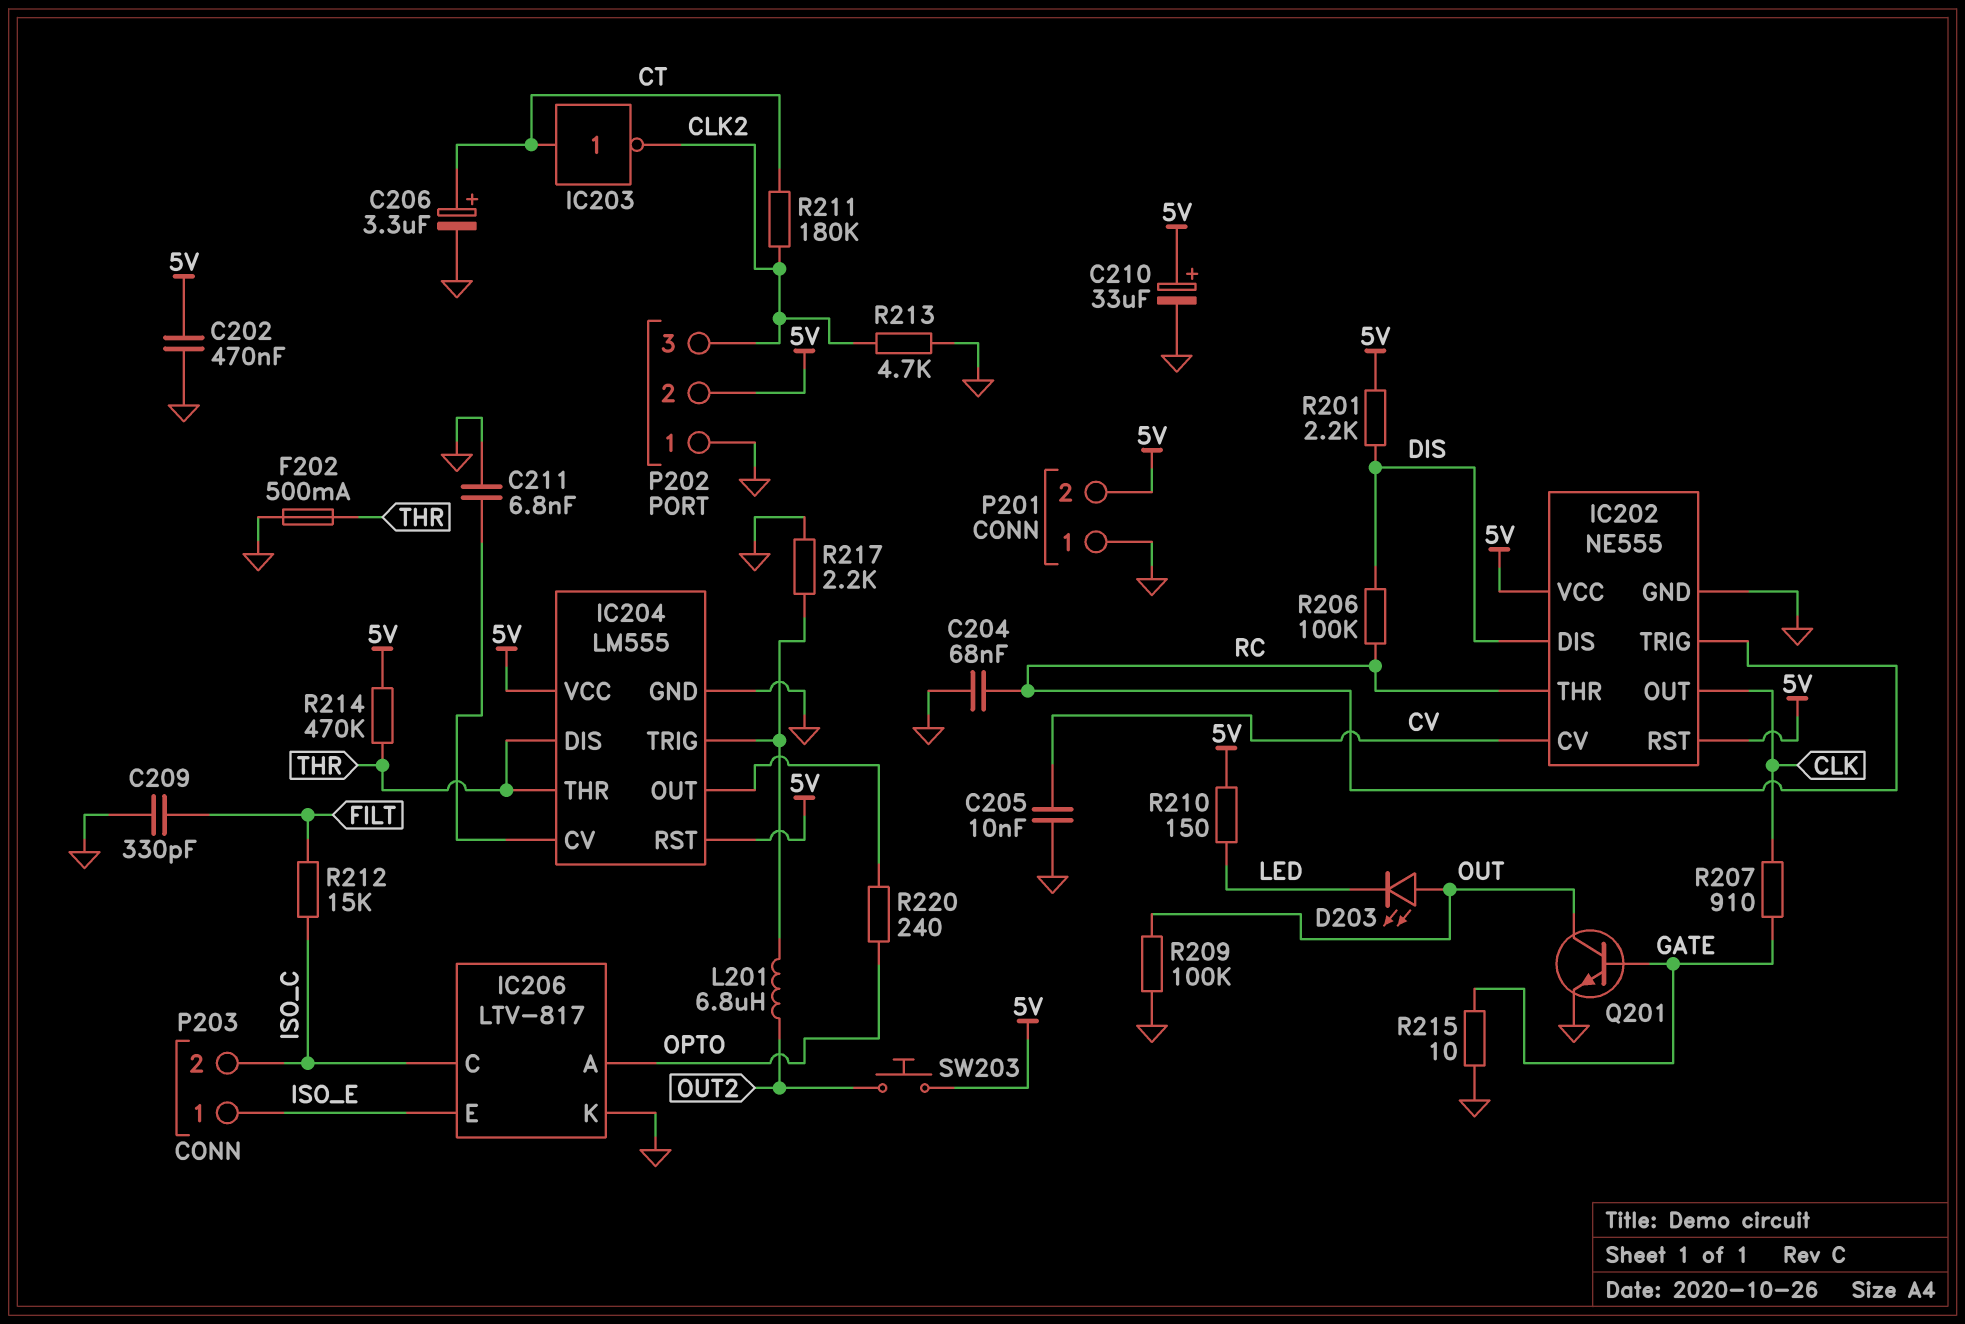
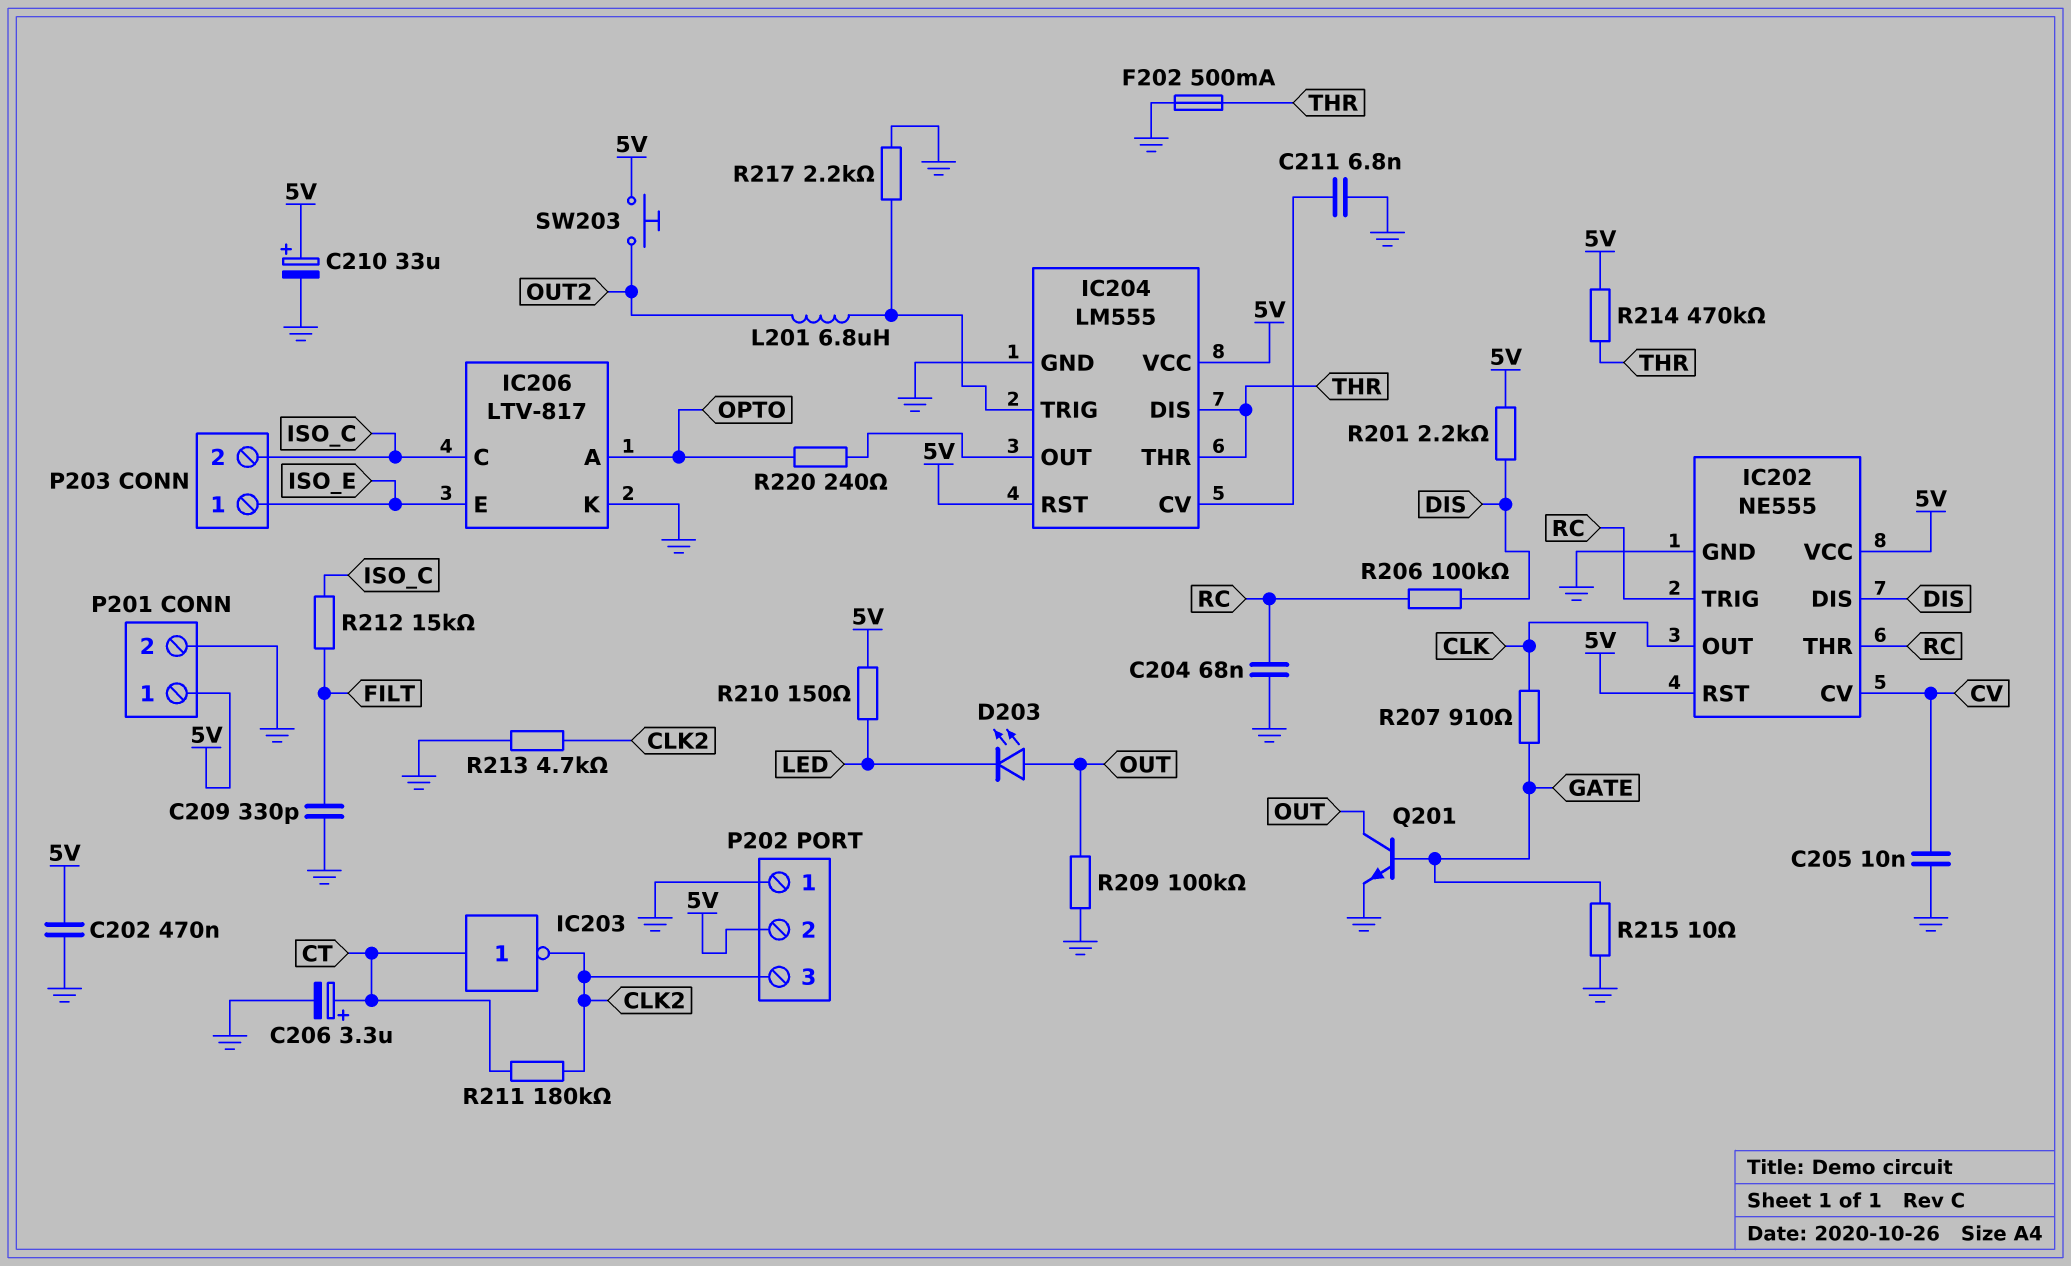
P201 pin 1: GND -> 5V
P201 pin 2: 5V -> GND

